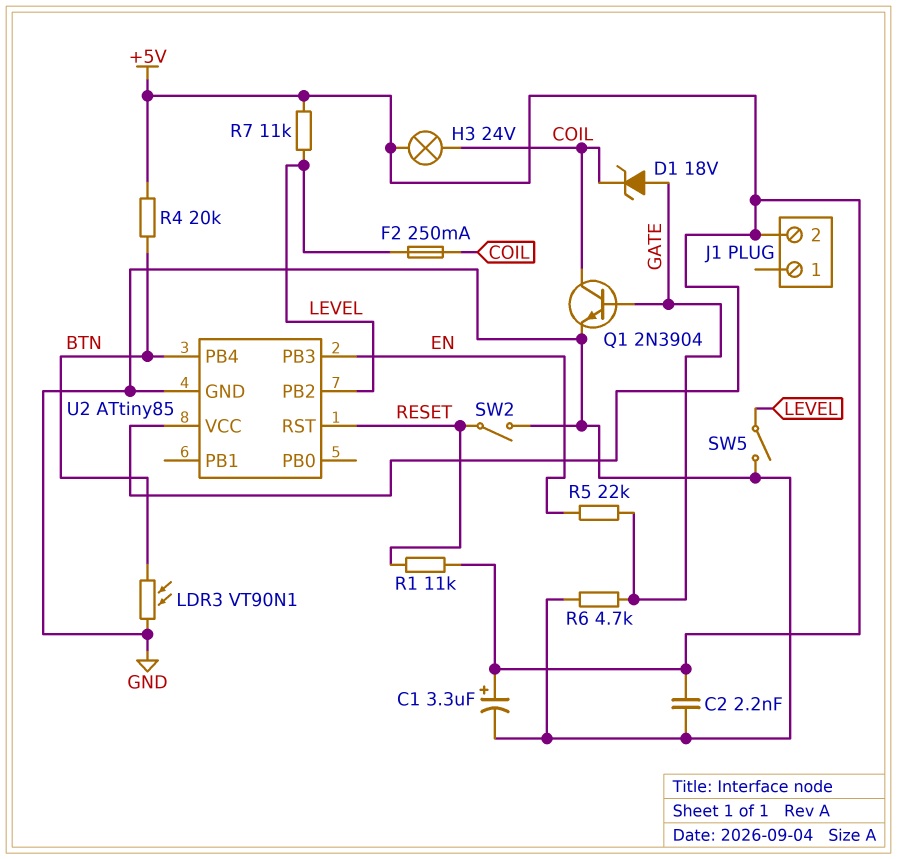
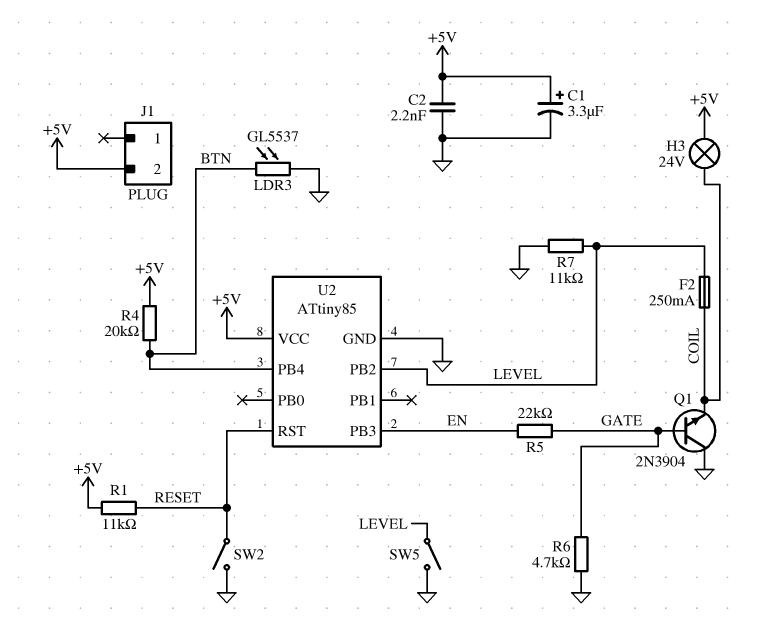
D1: zener 18V (A GATE, K COIL) -> none
LDR3: VT90N1 (BTN, GND) -> GL5537 (BTN, GND)
Q1: NPN 2N3904 (B GATE, C COIL, E GND) -> NPN 2N3904 (B GATE, C GND, E COIL)
R7: 11k (+5V, LEVEL) -> 11k (GND, LEVEL)

